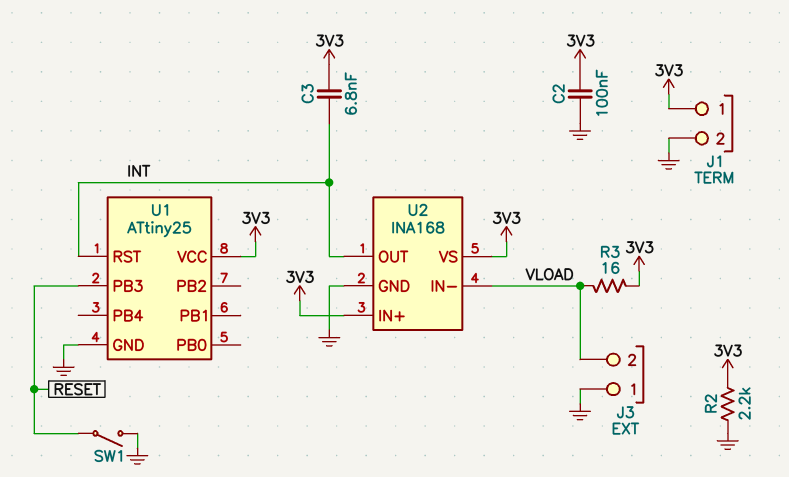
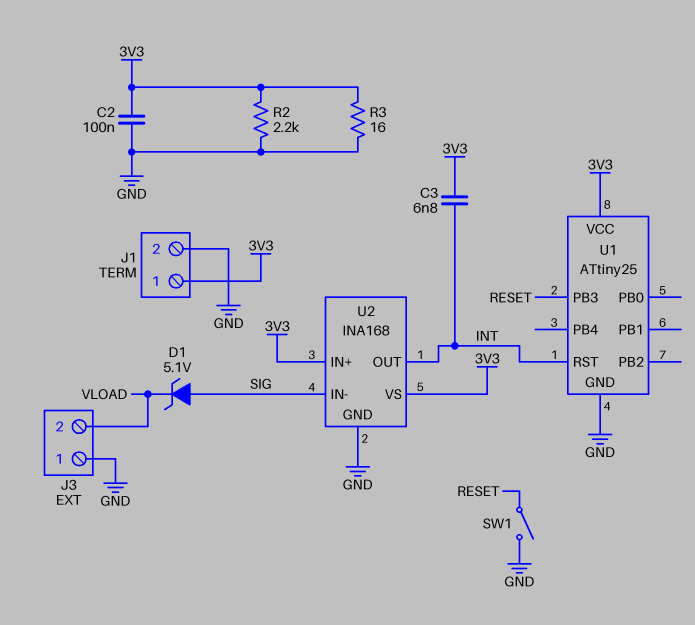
D1: none -> zener 5.1V (A SIG, K VLOAD)
R3: 16 (3V3, VLOAD) -> 16 (3V3, GND)
U2 pin IN-: VLOAD -> SIG

